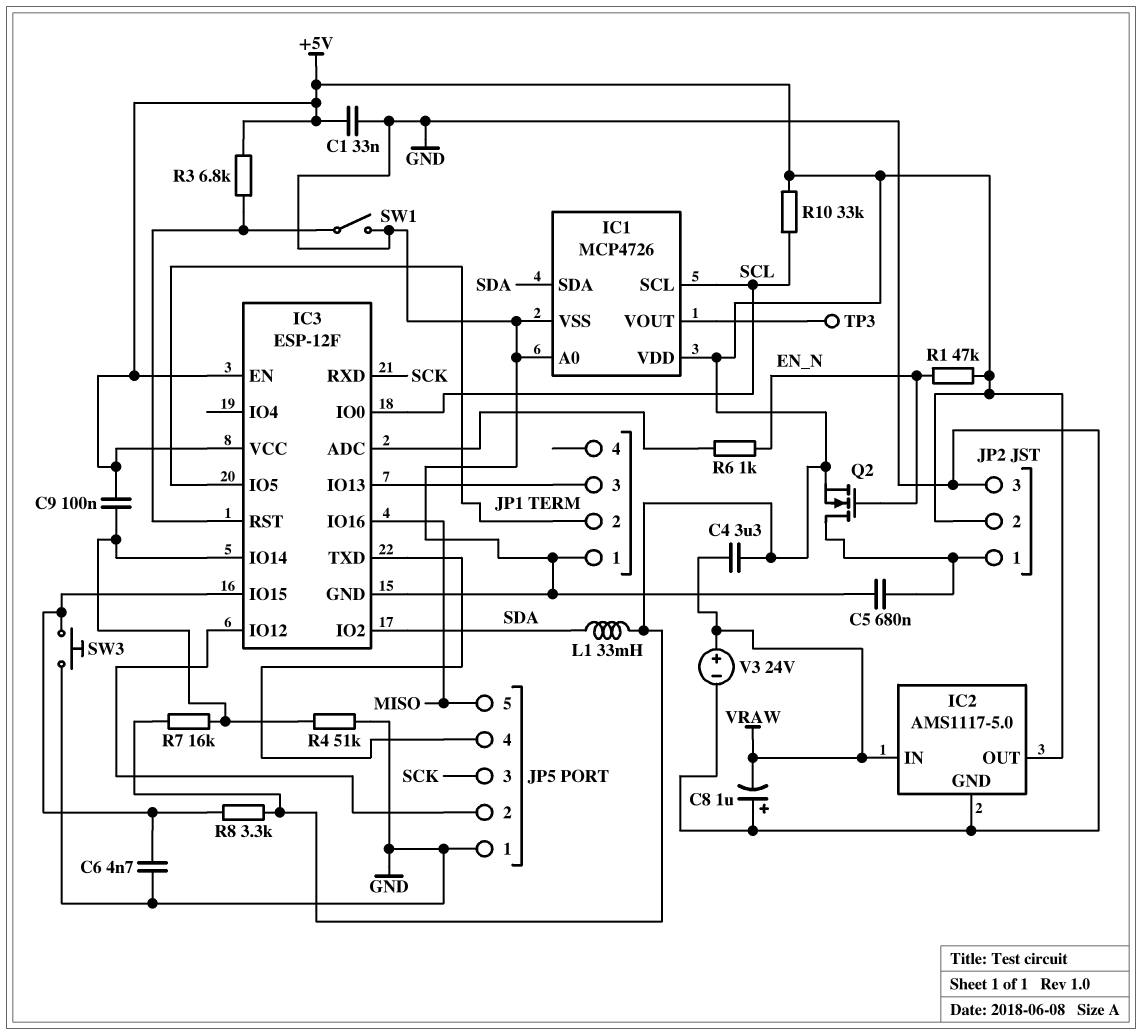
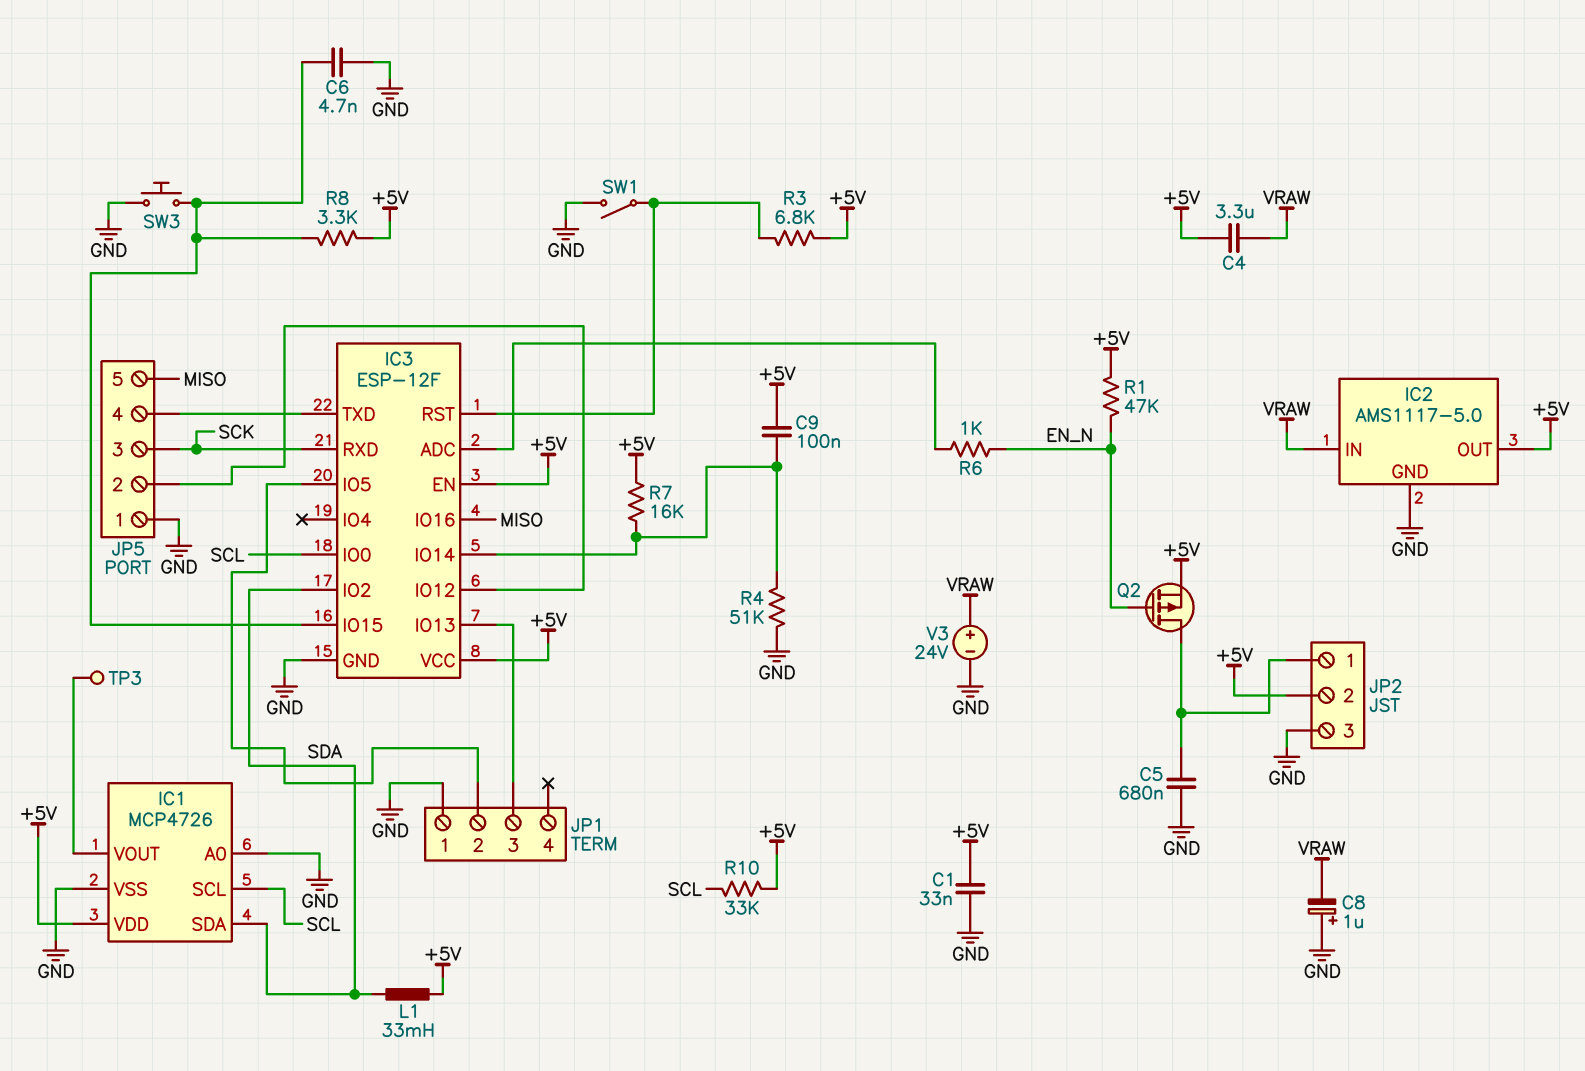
Q2: NMOS (G EN_N, D JP2/1, S +5V) -> PMOS (G EN_N, D JP2/1, S +5V)

